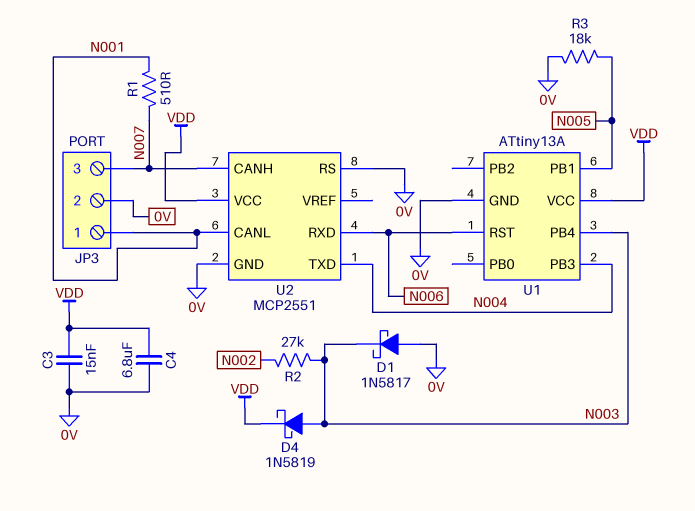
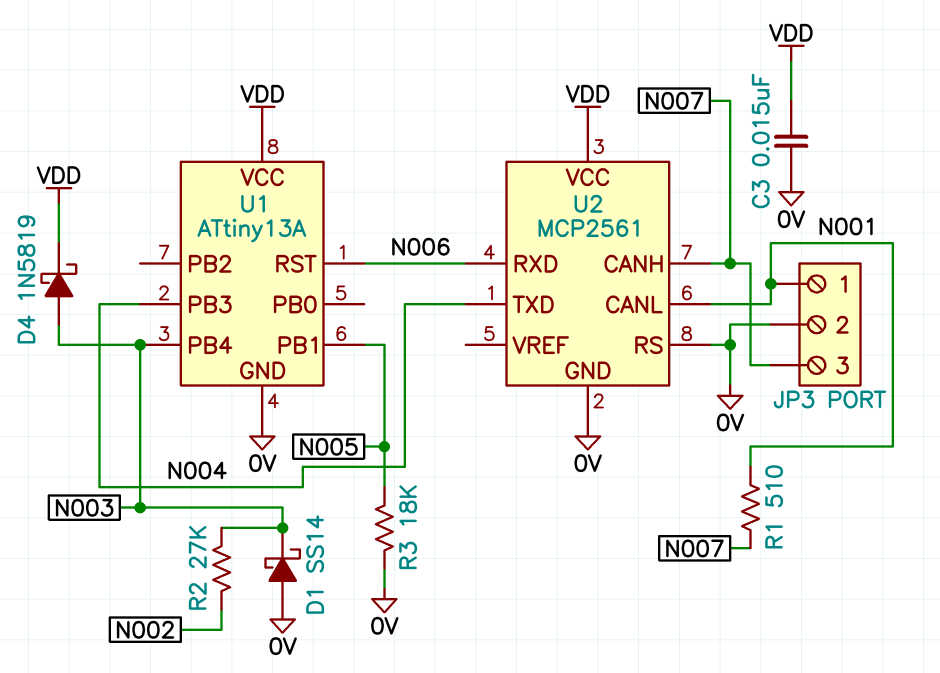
C4: 6.8uF (0V, VDD) -> none
D1: schottky 1N5817 (A 0V, K N003) -> schottky SS14 (A 0V, K N003)
U2: MCP2551 -> MCP2561

